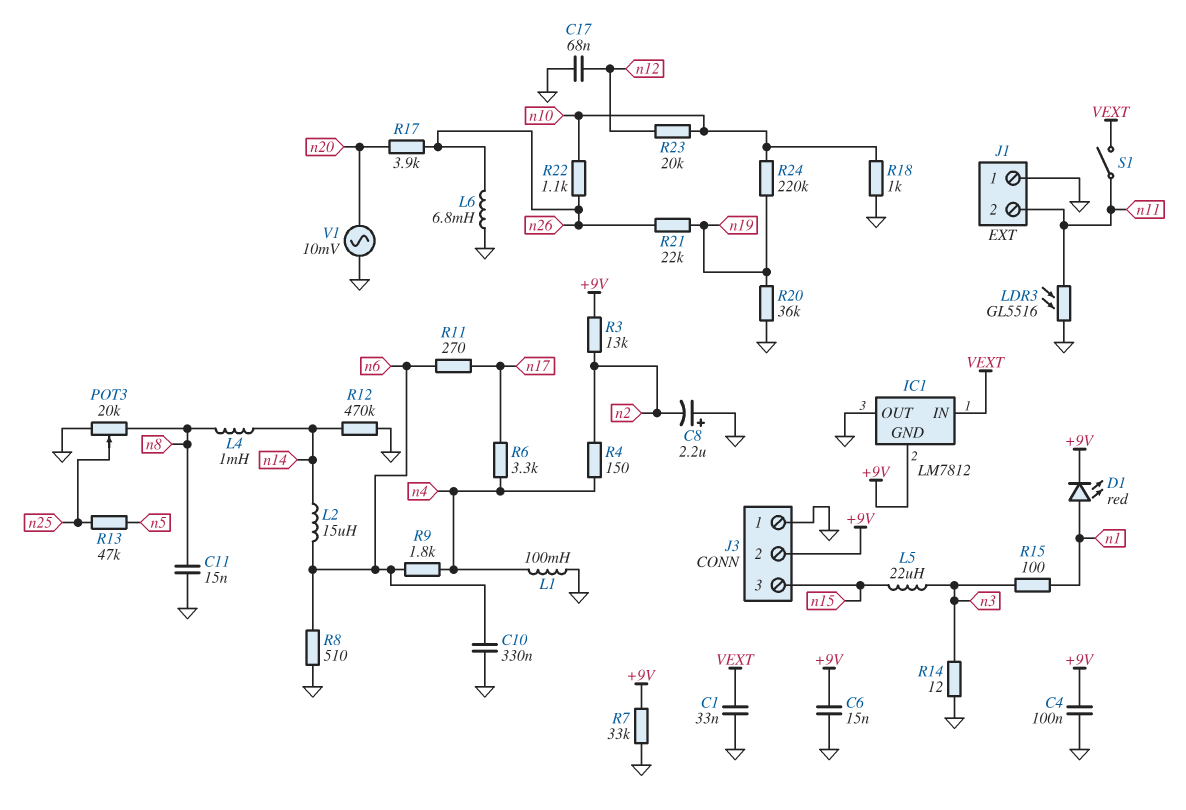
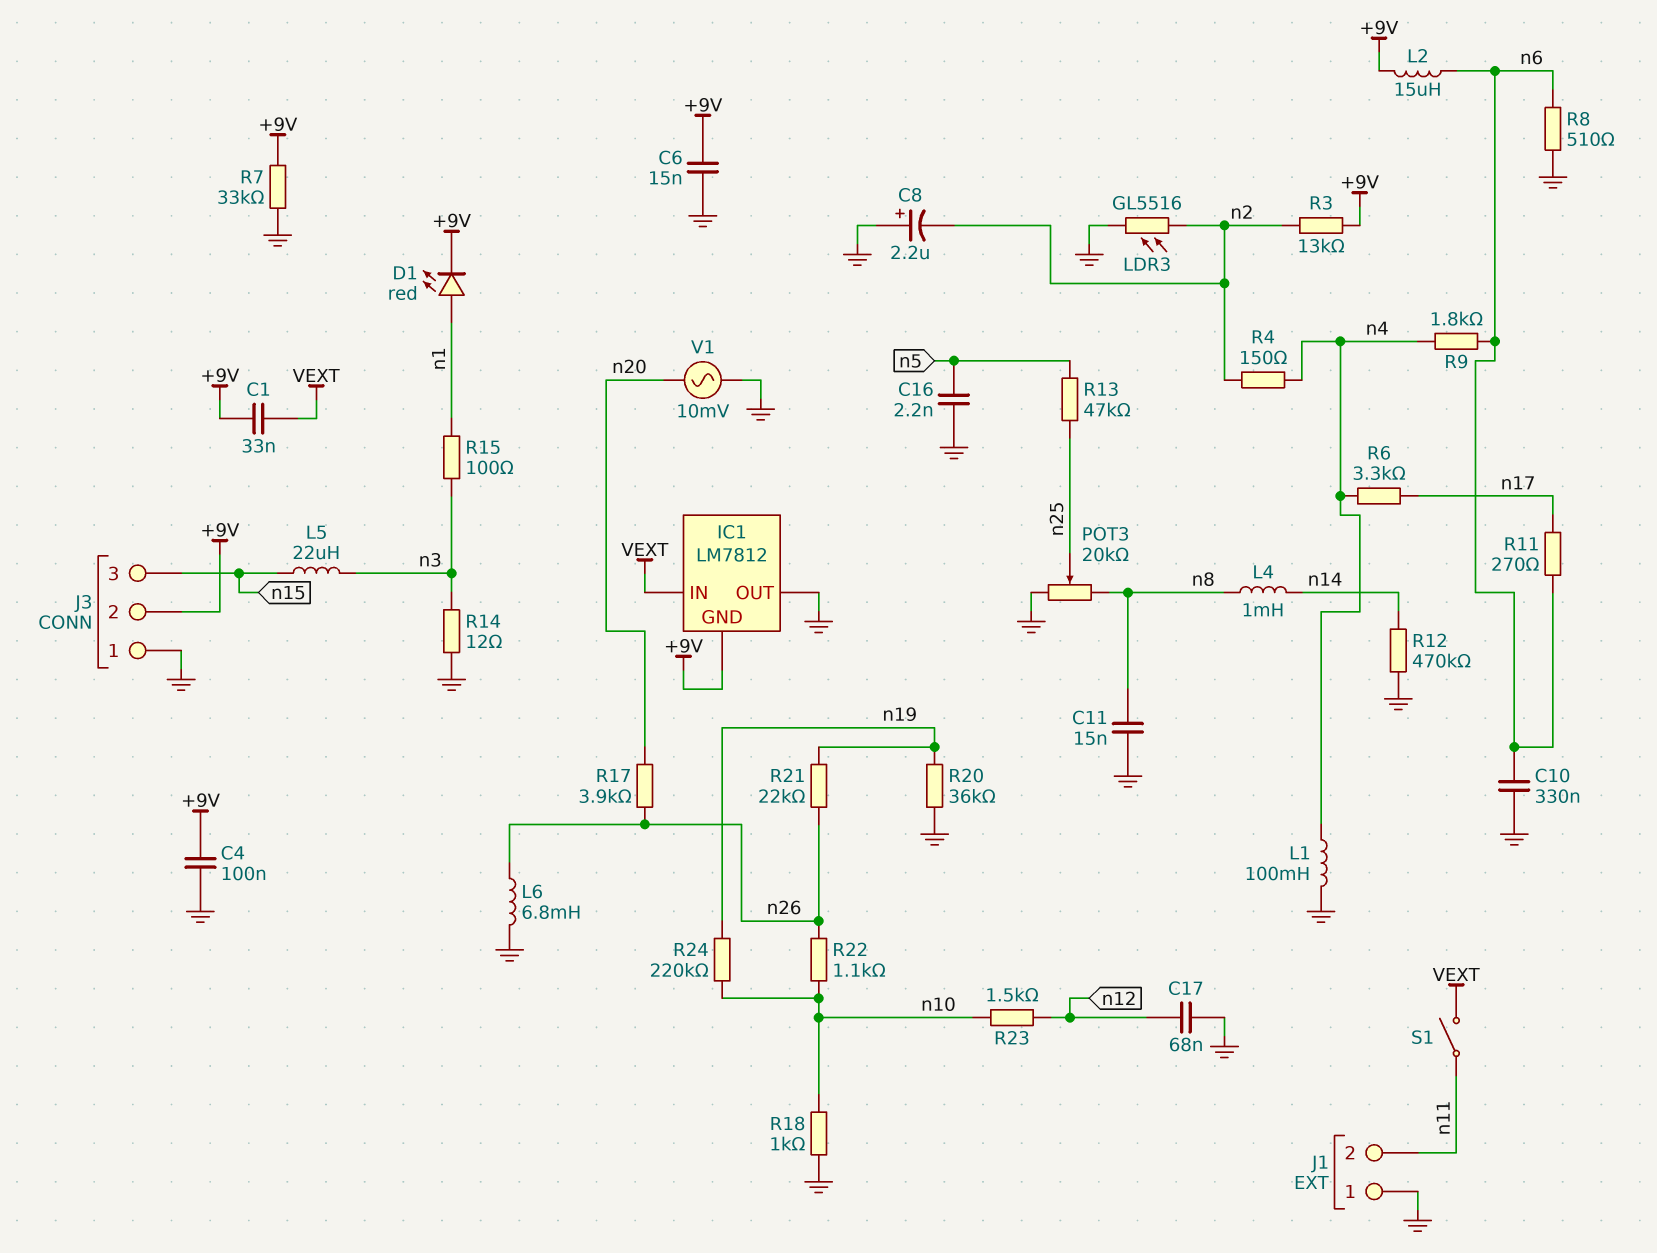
C1: 33nF (GND, VEXT) -> 33nF (+9V, VEXT)
C16: none -> 2.2nF (GND, n5)
L2: 15uH (n6, n14) -> 15uH (+9V, n6)
LDR3: GL5516 (GND, n11) -> GL5516 (GND, n2)
R23: 20k (n10, n12) -> 1.5k (n10, n12)

